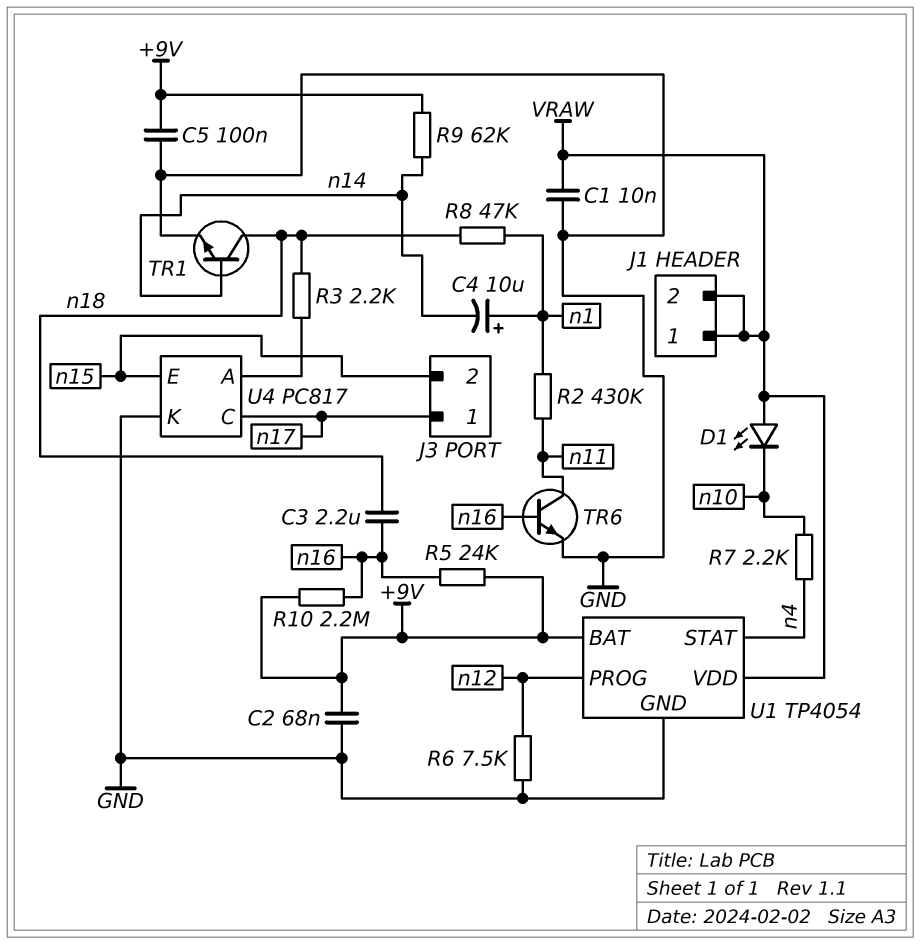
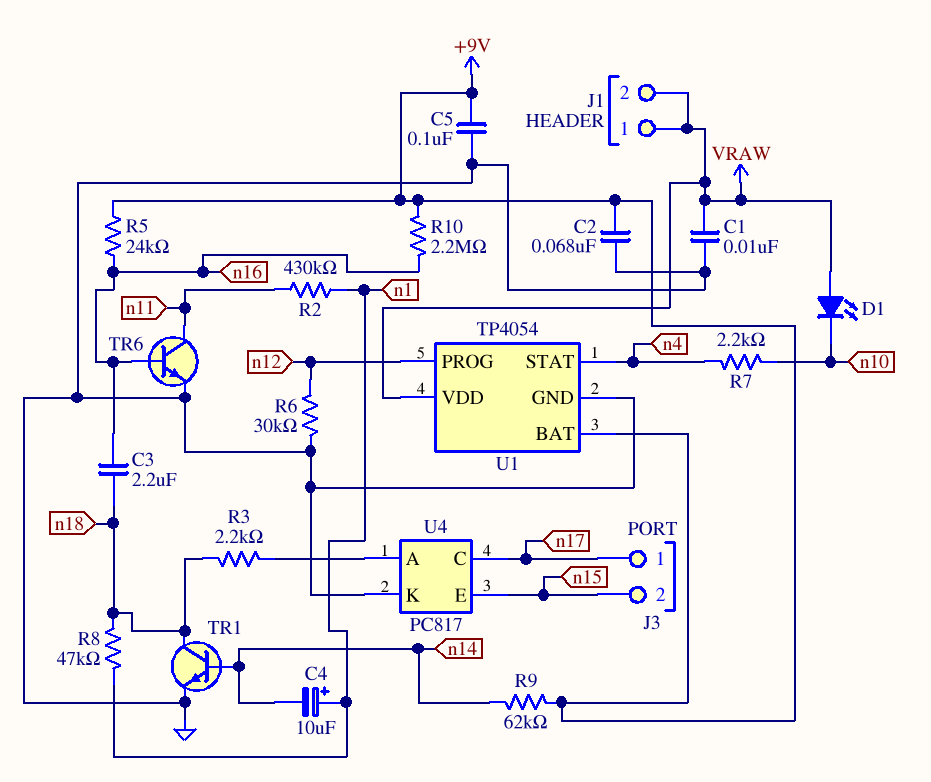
R6: 7.5k (GND, n12) -> 30k (GND, n12)

